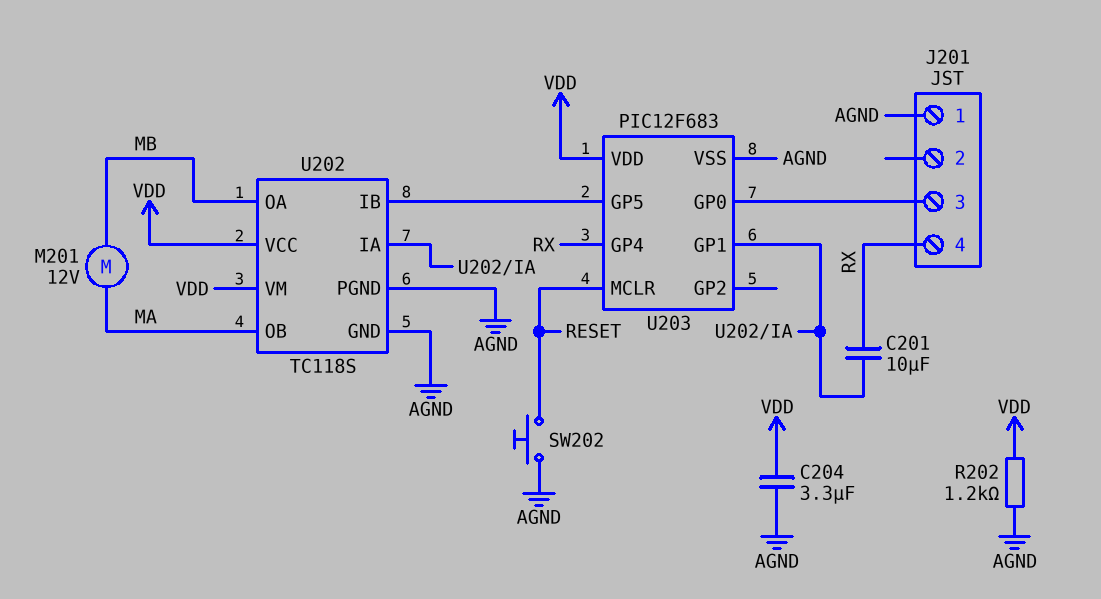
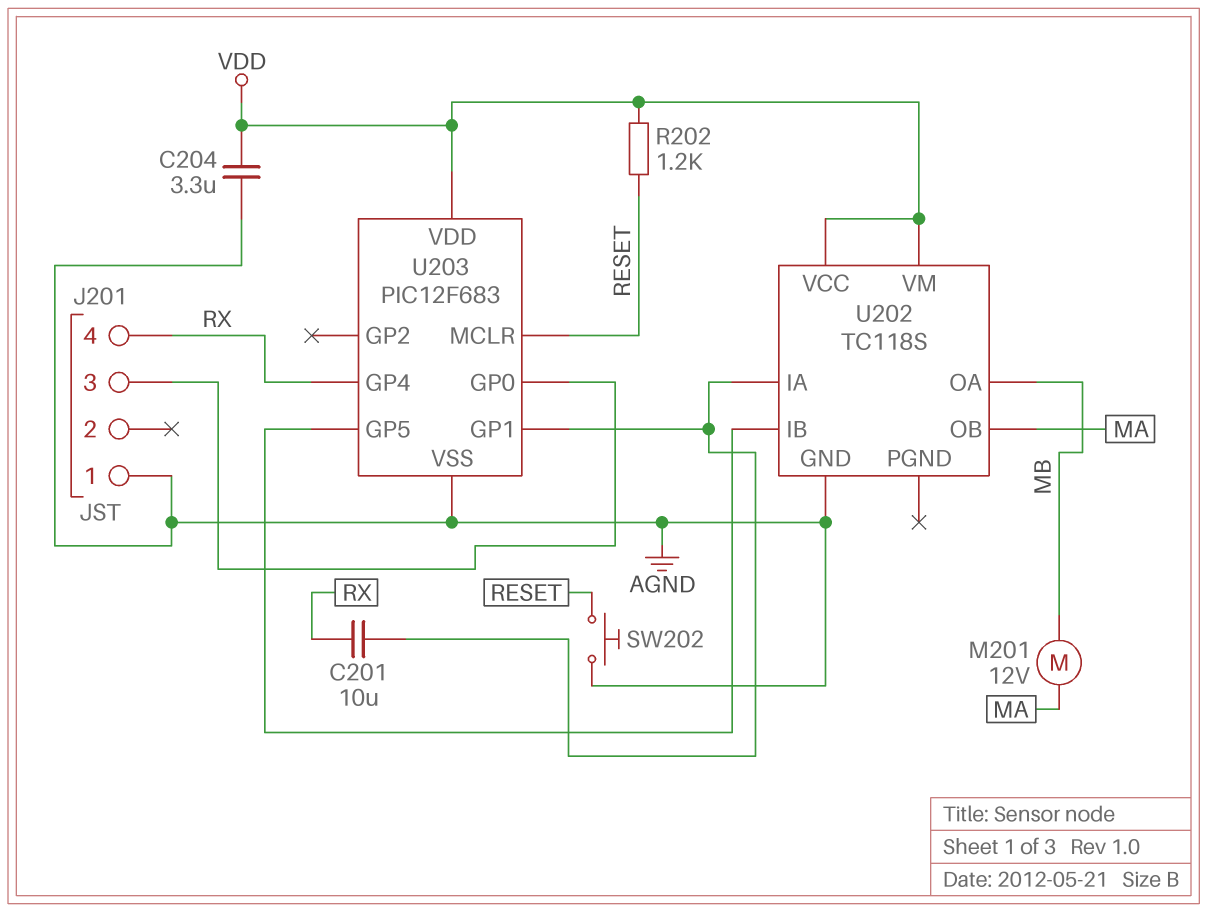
R202: 1.2k (AGND, VDD) -> 1.2k (RESET, VDD)
U202 pin PGND: AGND -> none

